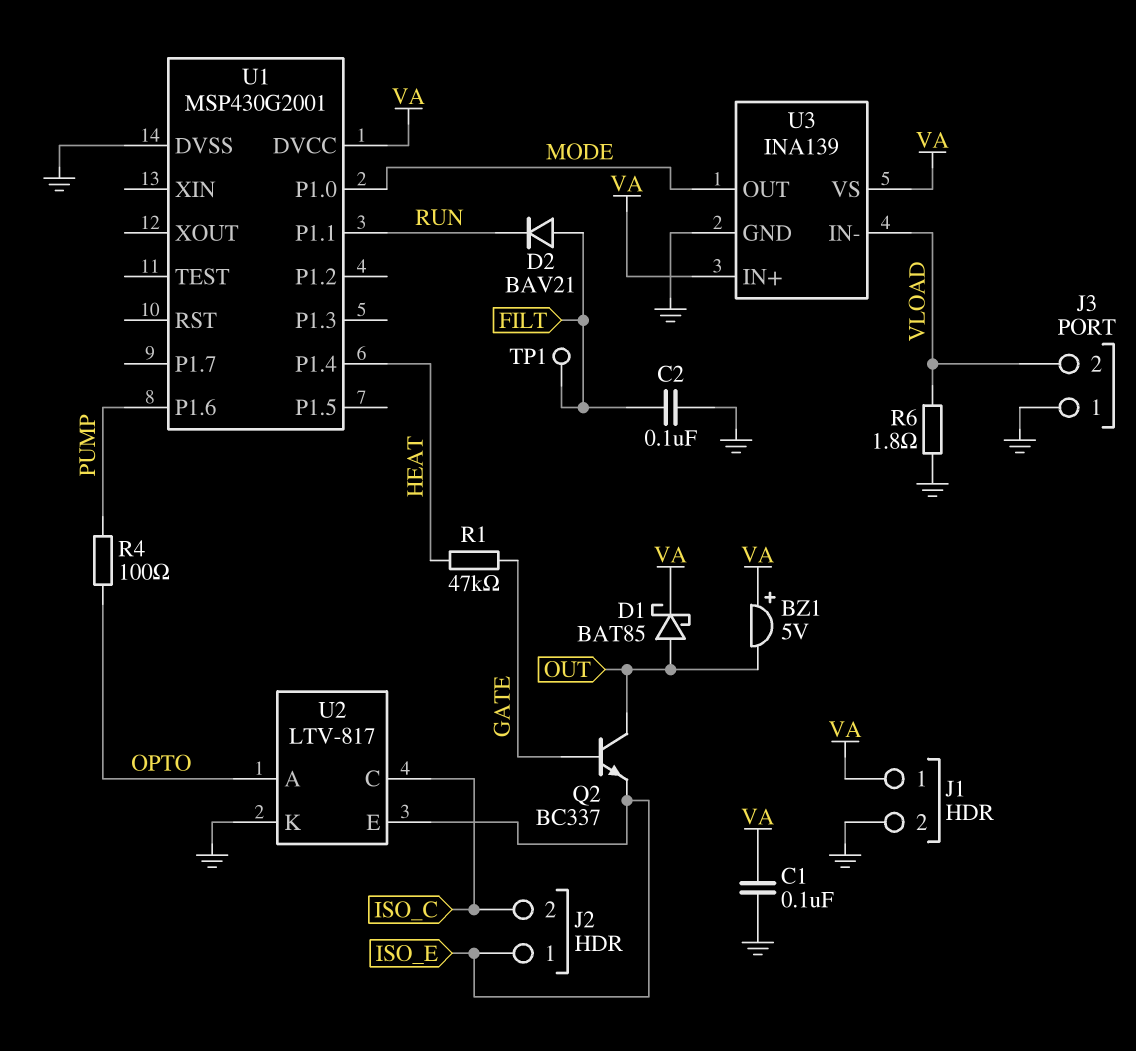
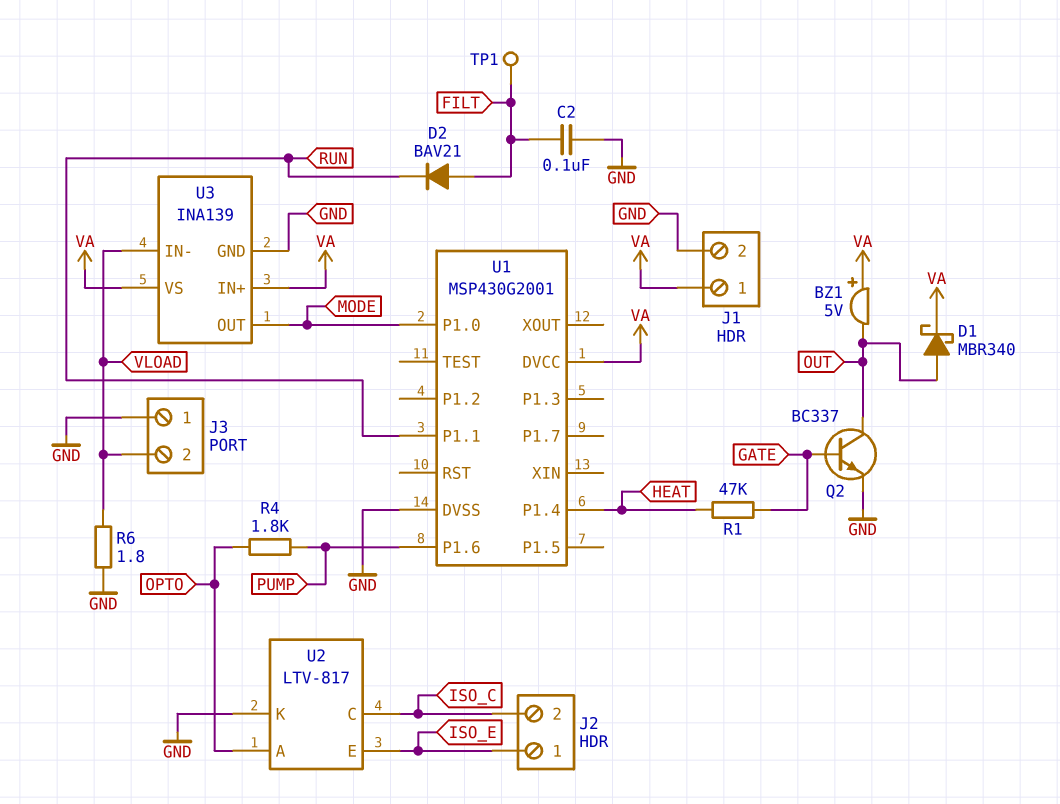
C1: 100nF (GND, VA) -> none
D1: schottky BAT85 (A OUT, K VA) -> schottky MBR340 (A OUT, K VA)
Q2: NPN BC337 (B GATE, C OUT, E ISO_E) -> NPN BC337 (B GATE, C OUT, E GND)
R4: 100 (OPTO, PUMP) -> 1.8k (OPTO, PUMP)

